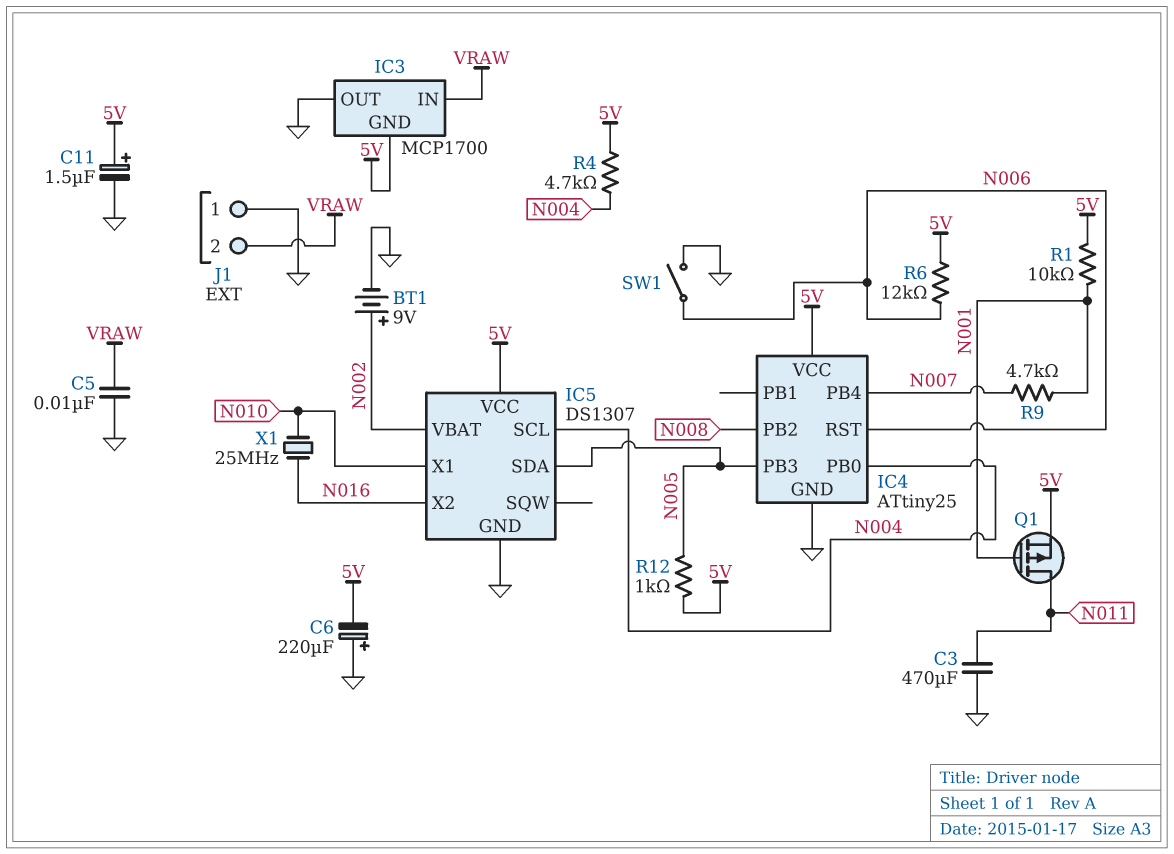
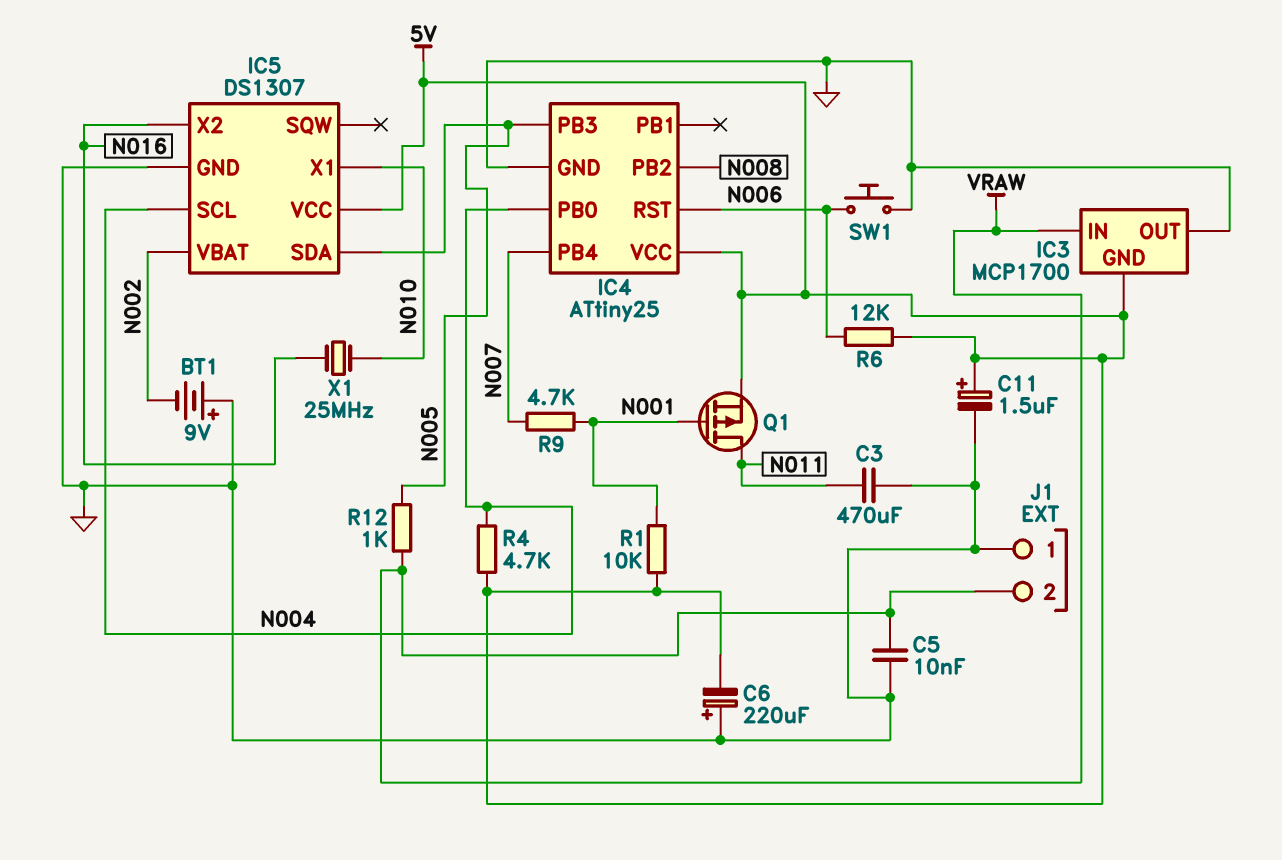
BT1: 9V (plus N002, minus GND) -> 9V (plus GND, minus N002)
R12: 1k (5V, N005) -> 1k (N005, VRAW)
SW1: switch (GND, N006) -> button (GND, N006)

